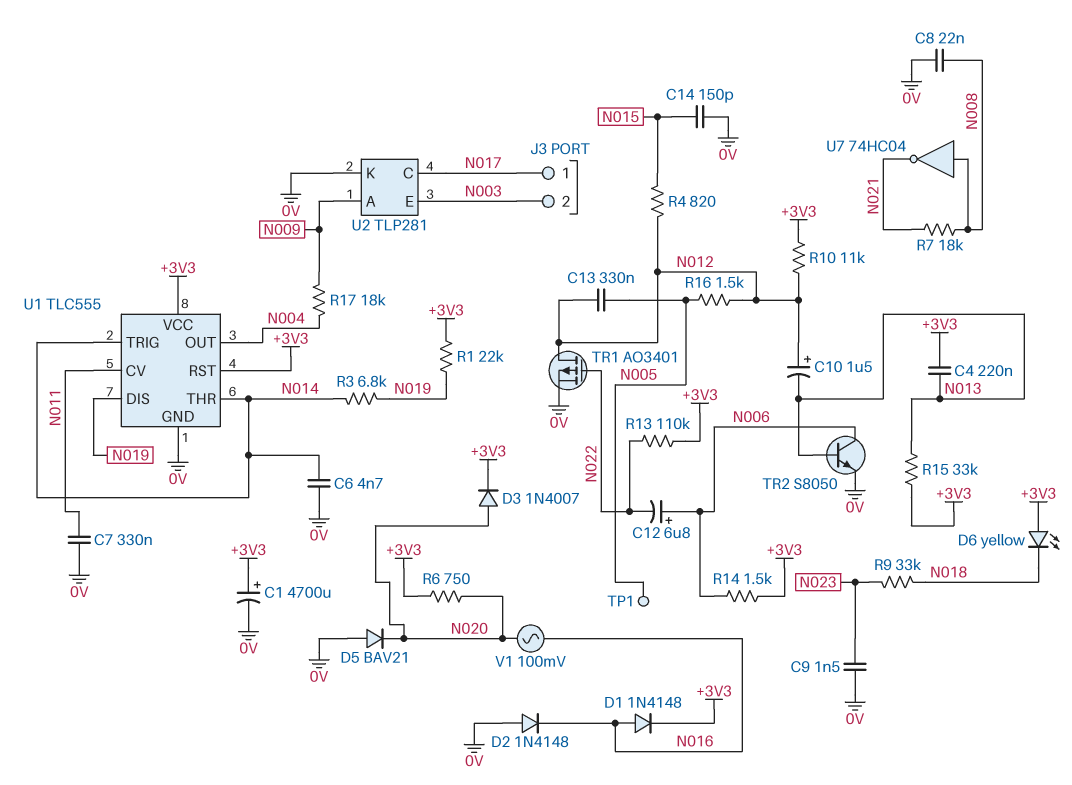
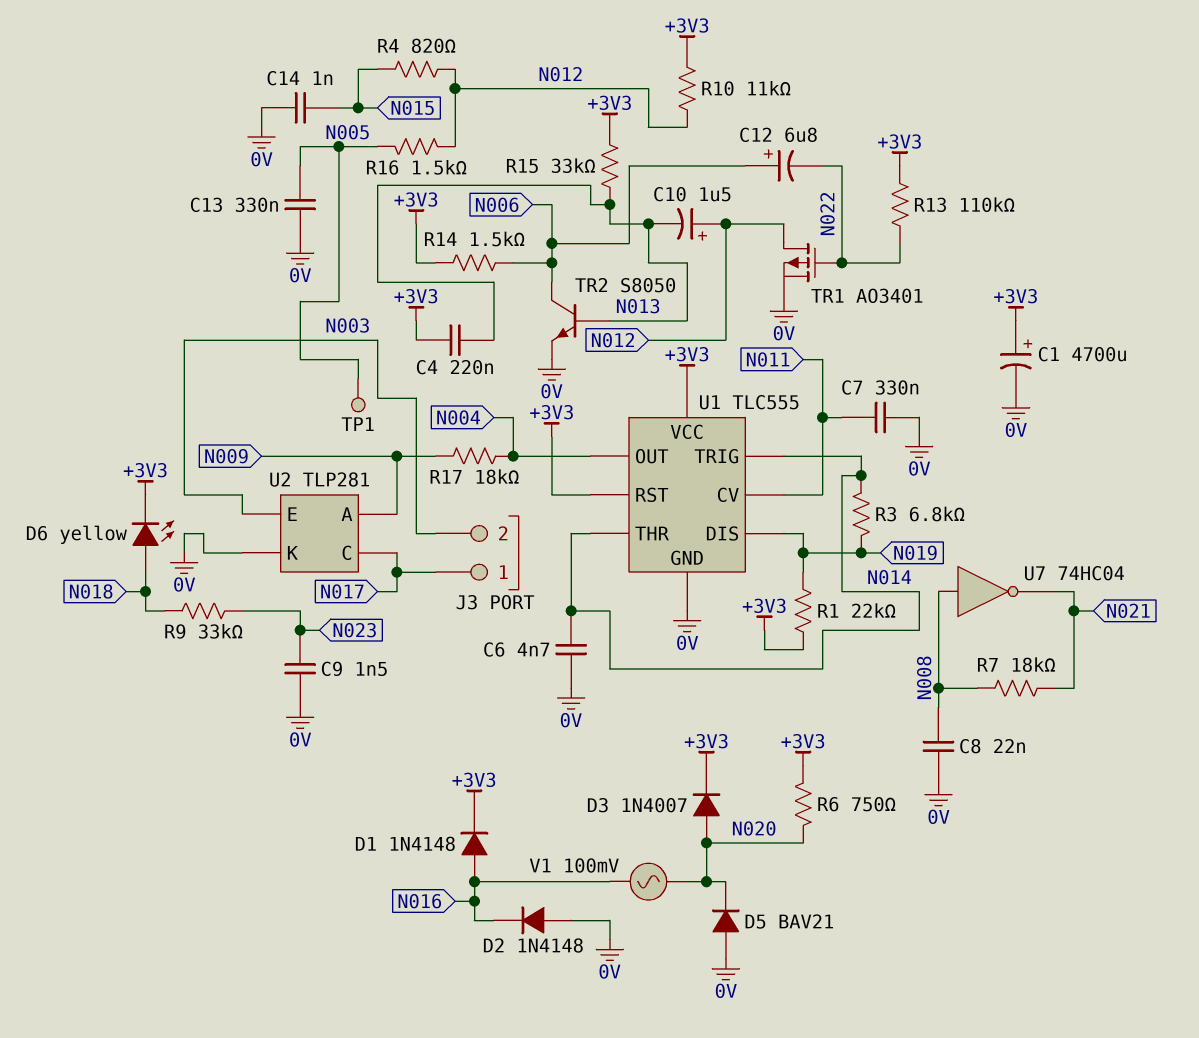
C13: 330nF (N005, N012) -> 330nF (0V, N005)
C14: 150pF (0V, N015) -> 1nF (0V, N015)
D6: LED yellow (A +3V3, K N018) -> LED yellow (A N018, K +3V3)

